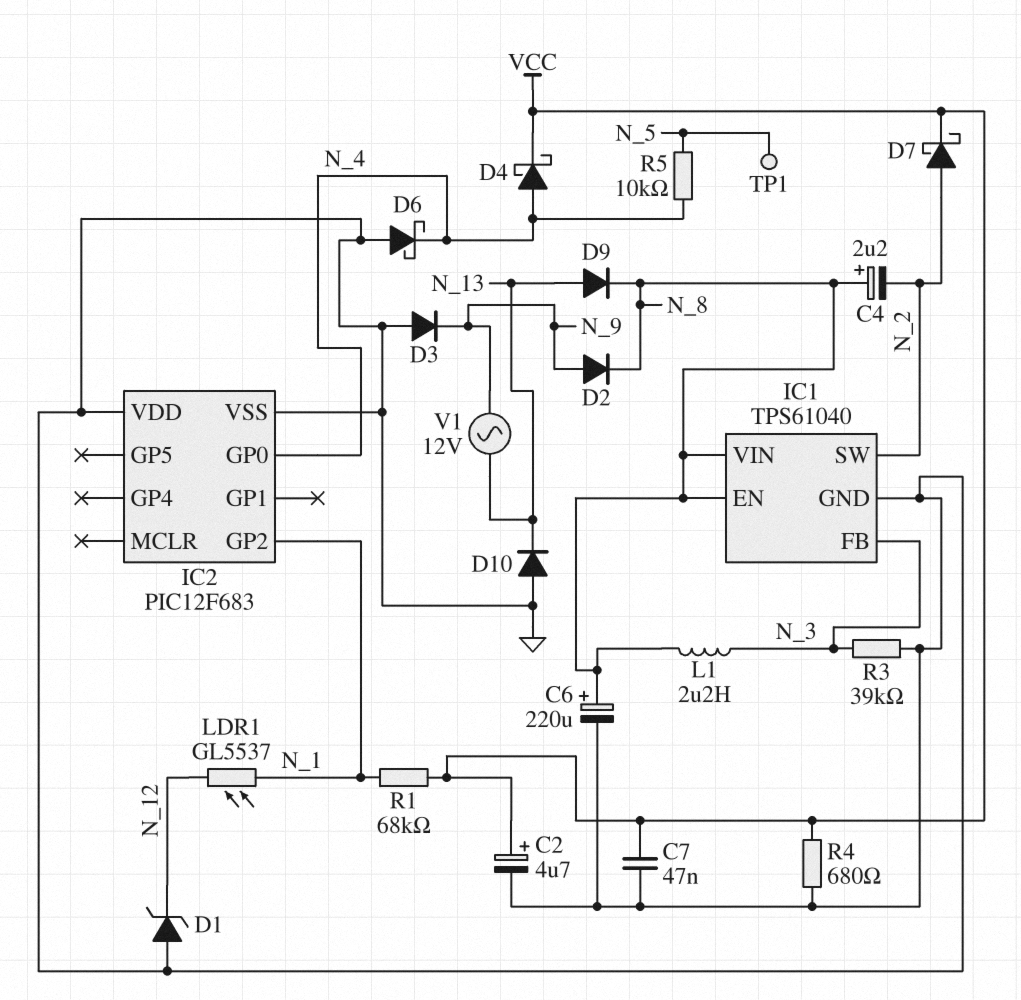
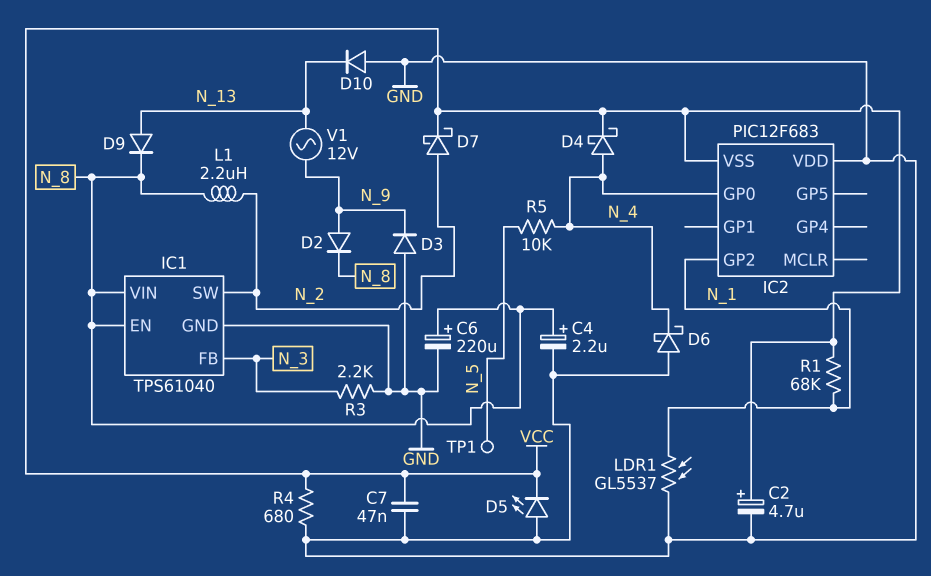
C4: 2.2uF (plus N_8, minus N_2) -> 2.2uF (plus N_8, minus GND)
D1: zener (A GND, K N_12) -> none
D5: none -> LED (A GND, K VCC)
IC2 pin VSS: GND -> VCC
L1: 2.2uH (N_3, N_8) -> 2.2uH (N_2, N_8)
LDR1: GL5537 (N_1, N_12) -> GL5537 (GND, N_1)
R3: 39k (GND, N_3) -> 2.2k (GND, N_3)

